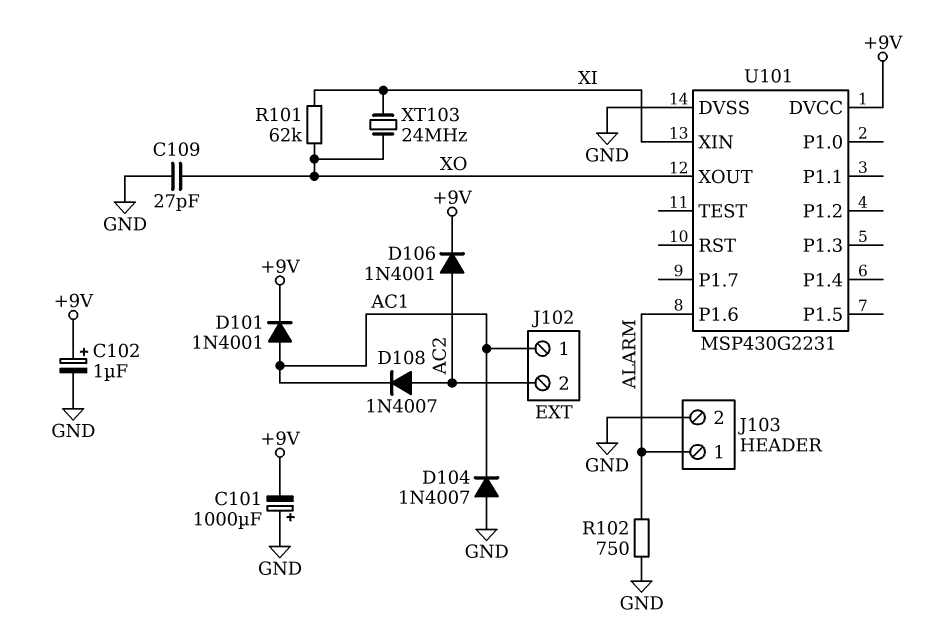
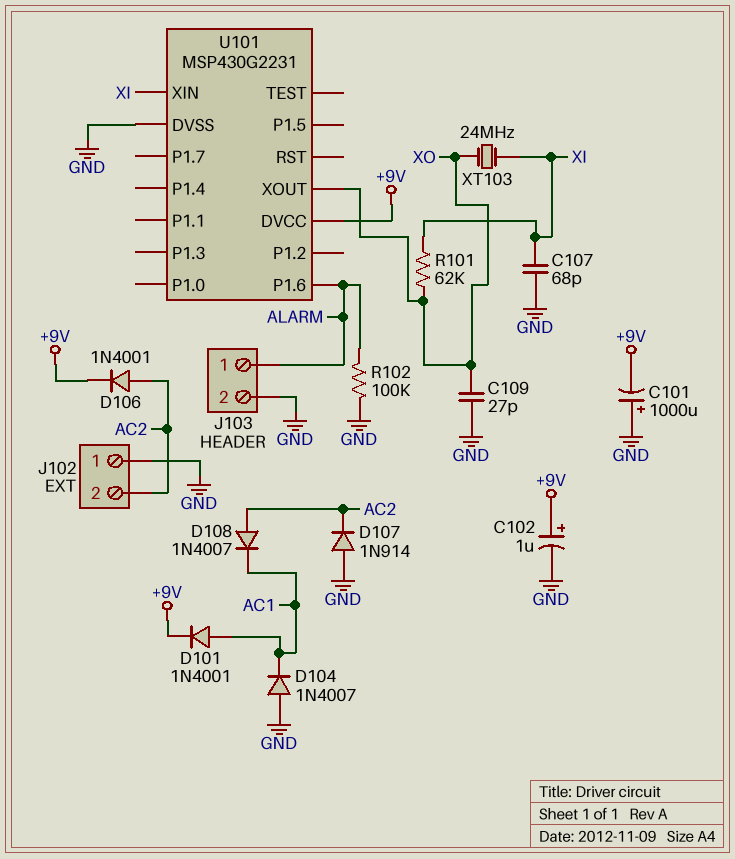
C107: none -> 68pF (GND, XI)
D107: none -> diode 1N914 (A GND, K AC2)
J102 pin 1: AC1 -> GND
R102: 750 (ALARM, GND) -> 100k (ALARM, GND)

